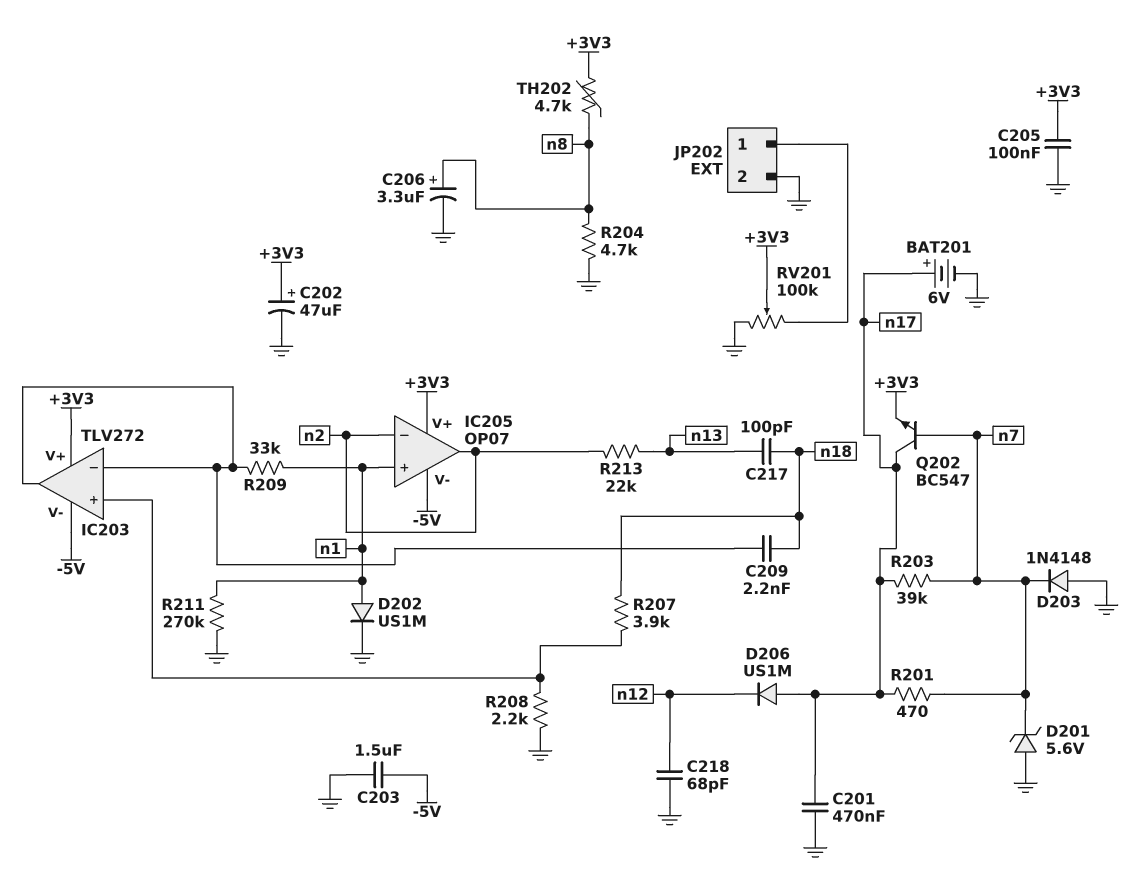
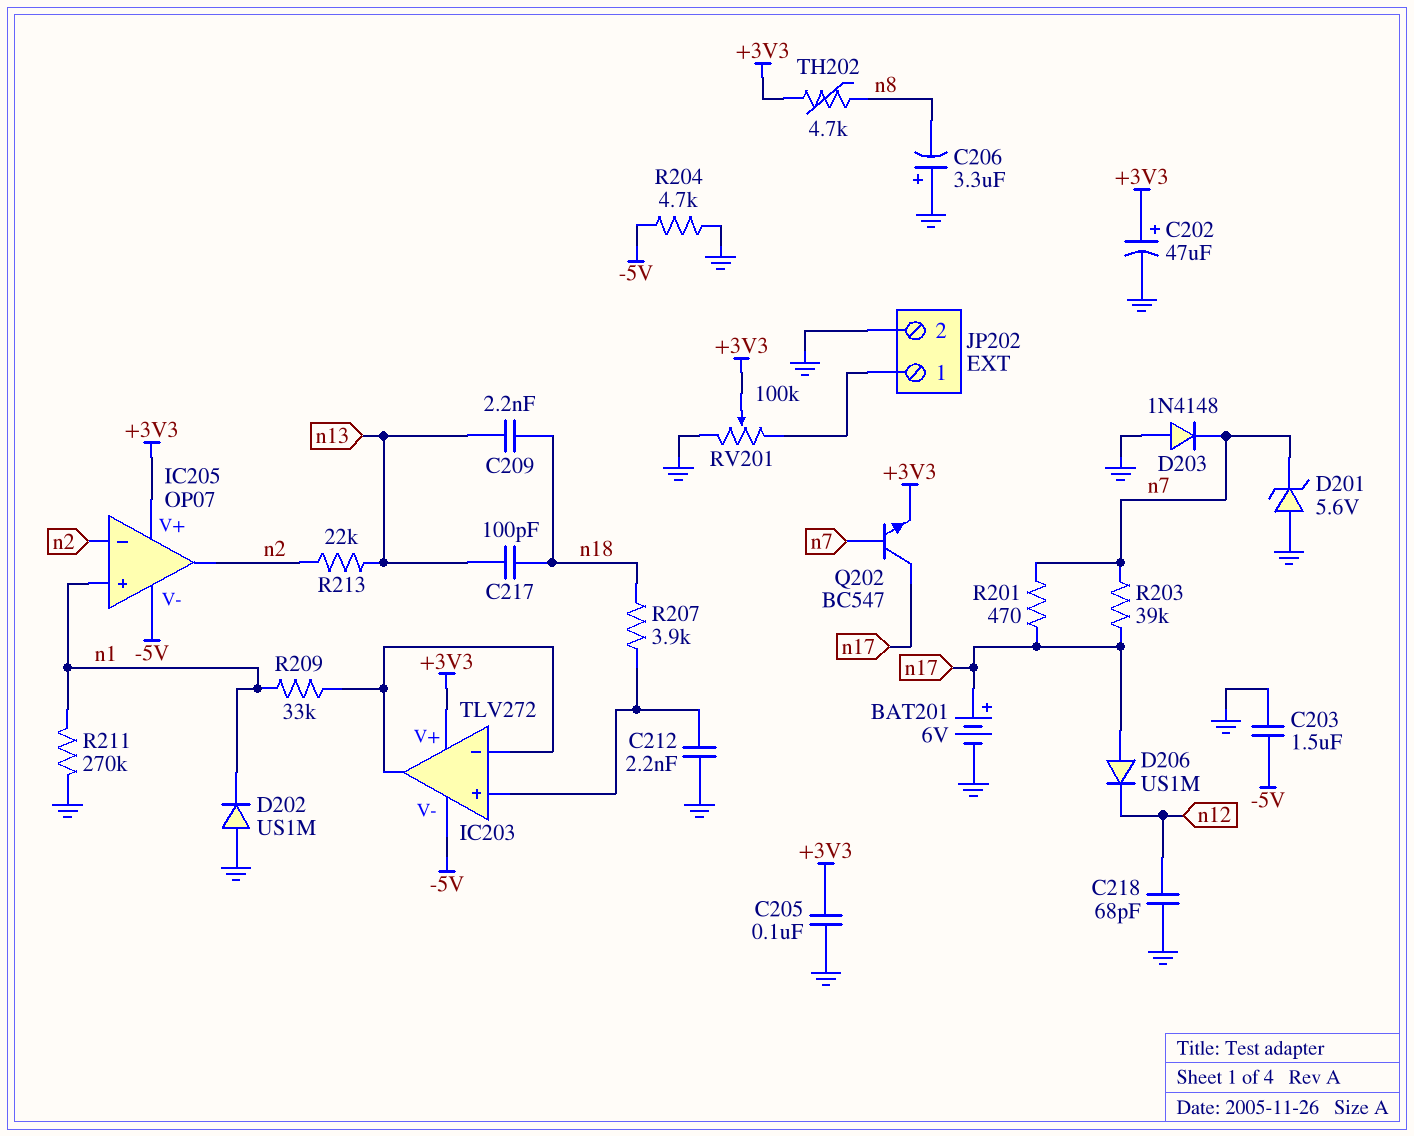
C201: 470nF (GND, n17) -> none
C206: 3.3uF (plus n8, minus GND) -> 3.3uF (plus GND, minus n8)
C209: 2.2nF (IC203/in-, n18) -> 2.2nF (n13, n18)
C212: none -> 2.2nF (GND, IC203/in+)
D202: diode US1M (A n1, K GND) -> diode US1M (A GND, K n1)
R204: 4.7k (GND, n8) -> 4.7k (-5V, GND)
R208: 2.2k (GND, IC203/in+) -> none

